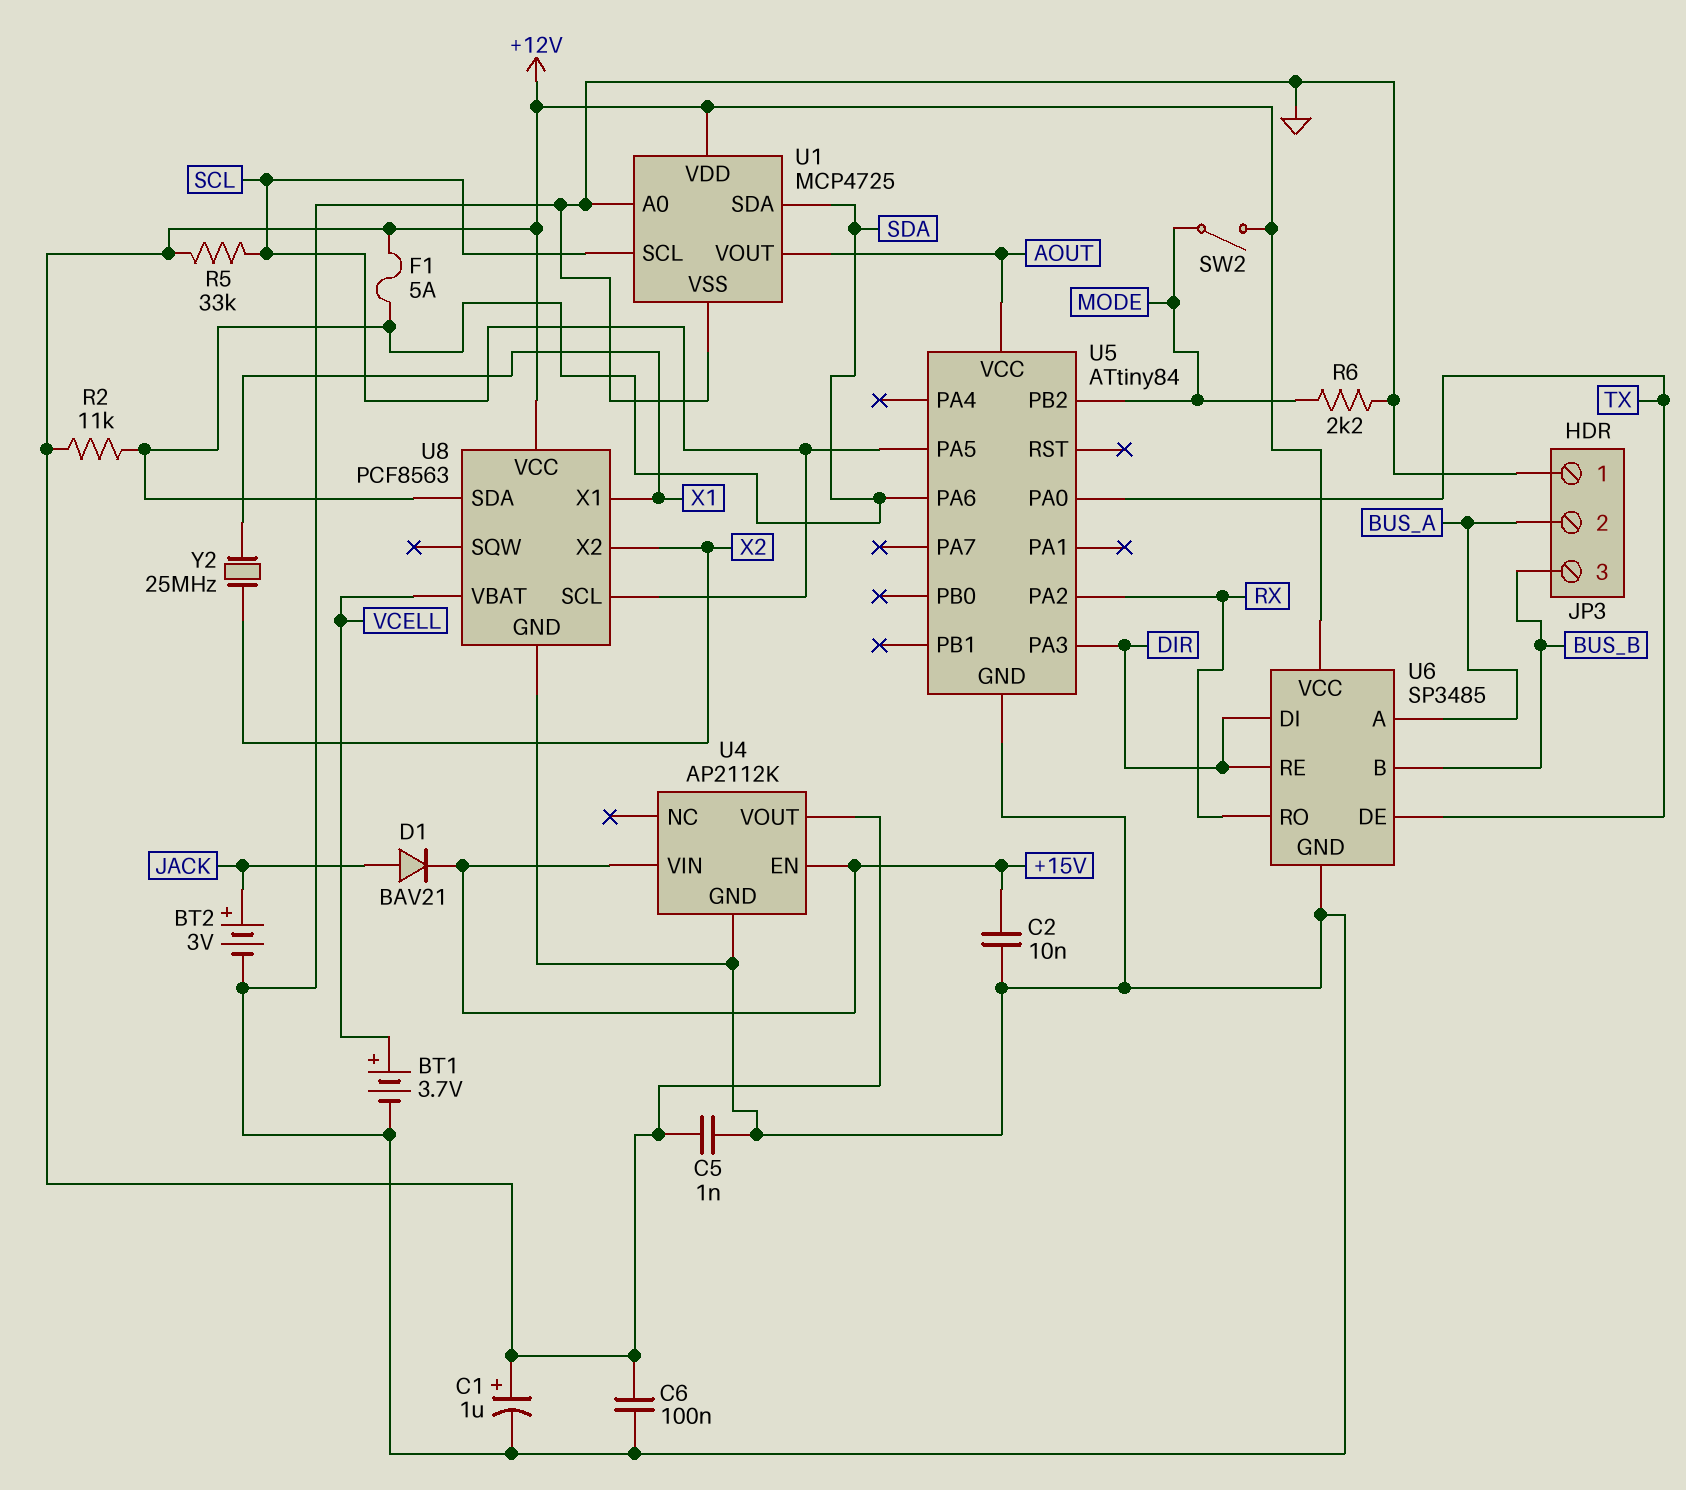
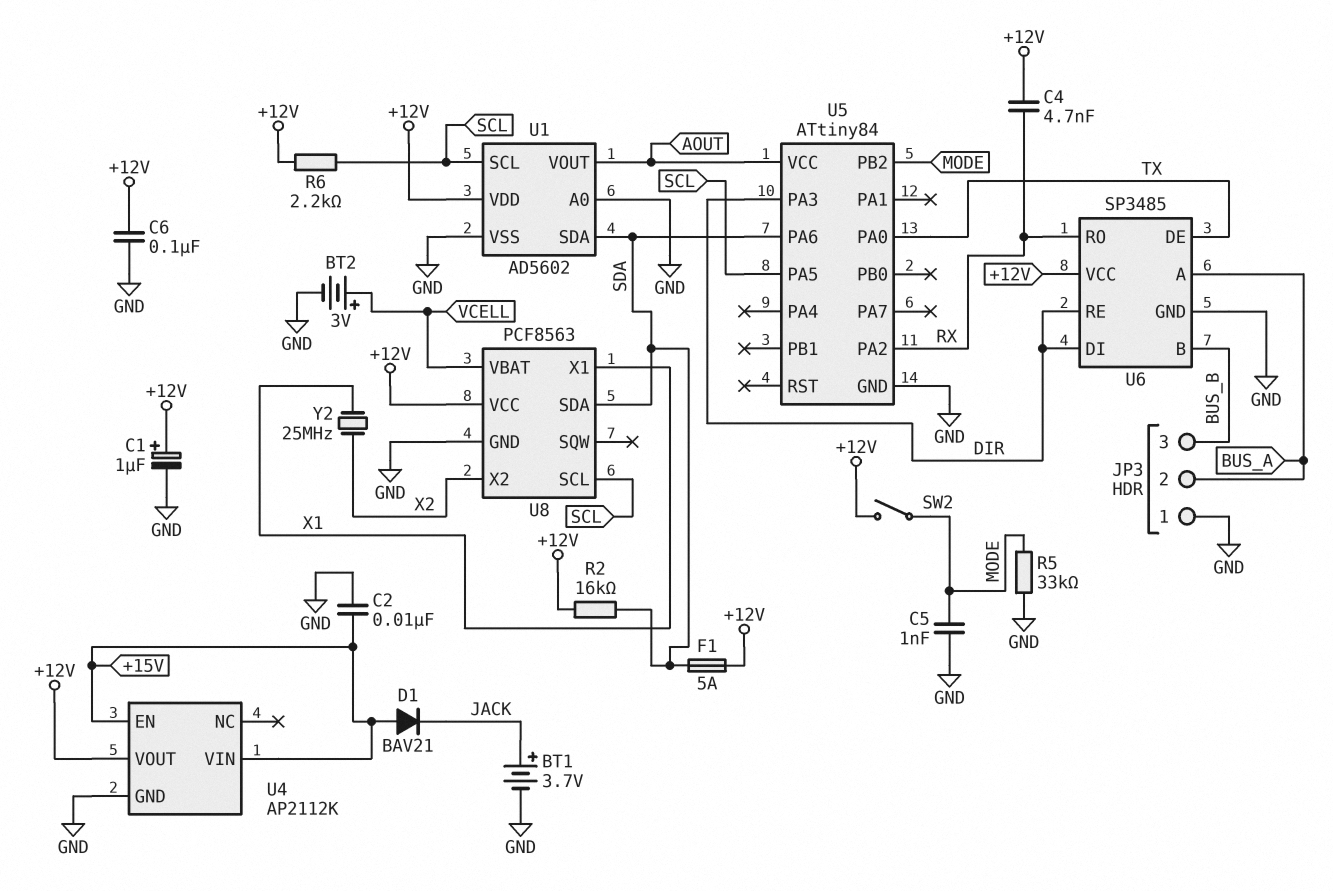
BT1: 3.7V (plus VCELL, minus GND) -> 3.7V (plus JACK, minus GND)
BT2: 3V (plus JACK, minus GND) -> 3V (plus VCELL, minus GND)
C4: none -> 4.7nF (+12V, RX)
C5: 1nF (+12V, GND) -> 1nF (GND, MODE)
D1: diode BAV21 (A JACK, K +15V) -> diode BAV21 (A +15V, K JACK)
R2: 11k (+12V, SDA) -> 16k (+12V, SDA)
R5: 33k (+12V, SCL) -> 33k (GND, MODE)
R6: 2.2k (GND, MODE) -> 2.2k (+12V, SCL)
U1: MCP4725 -> AD5602

